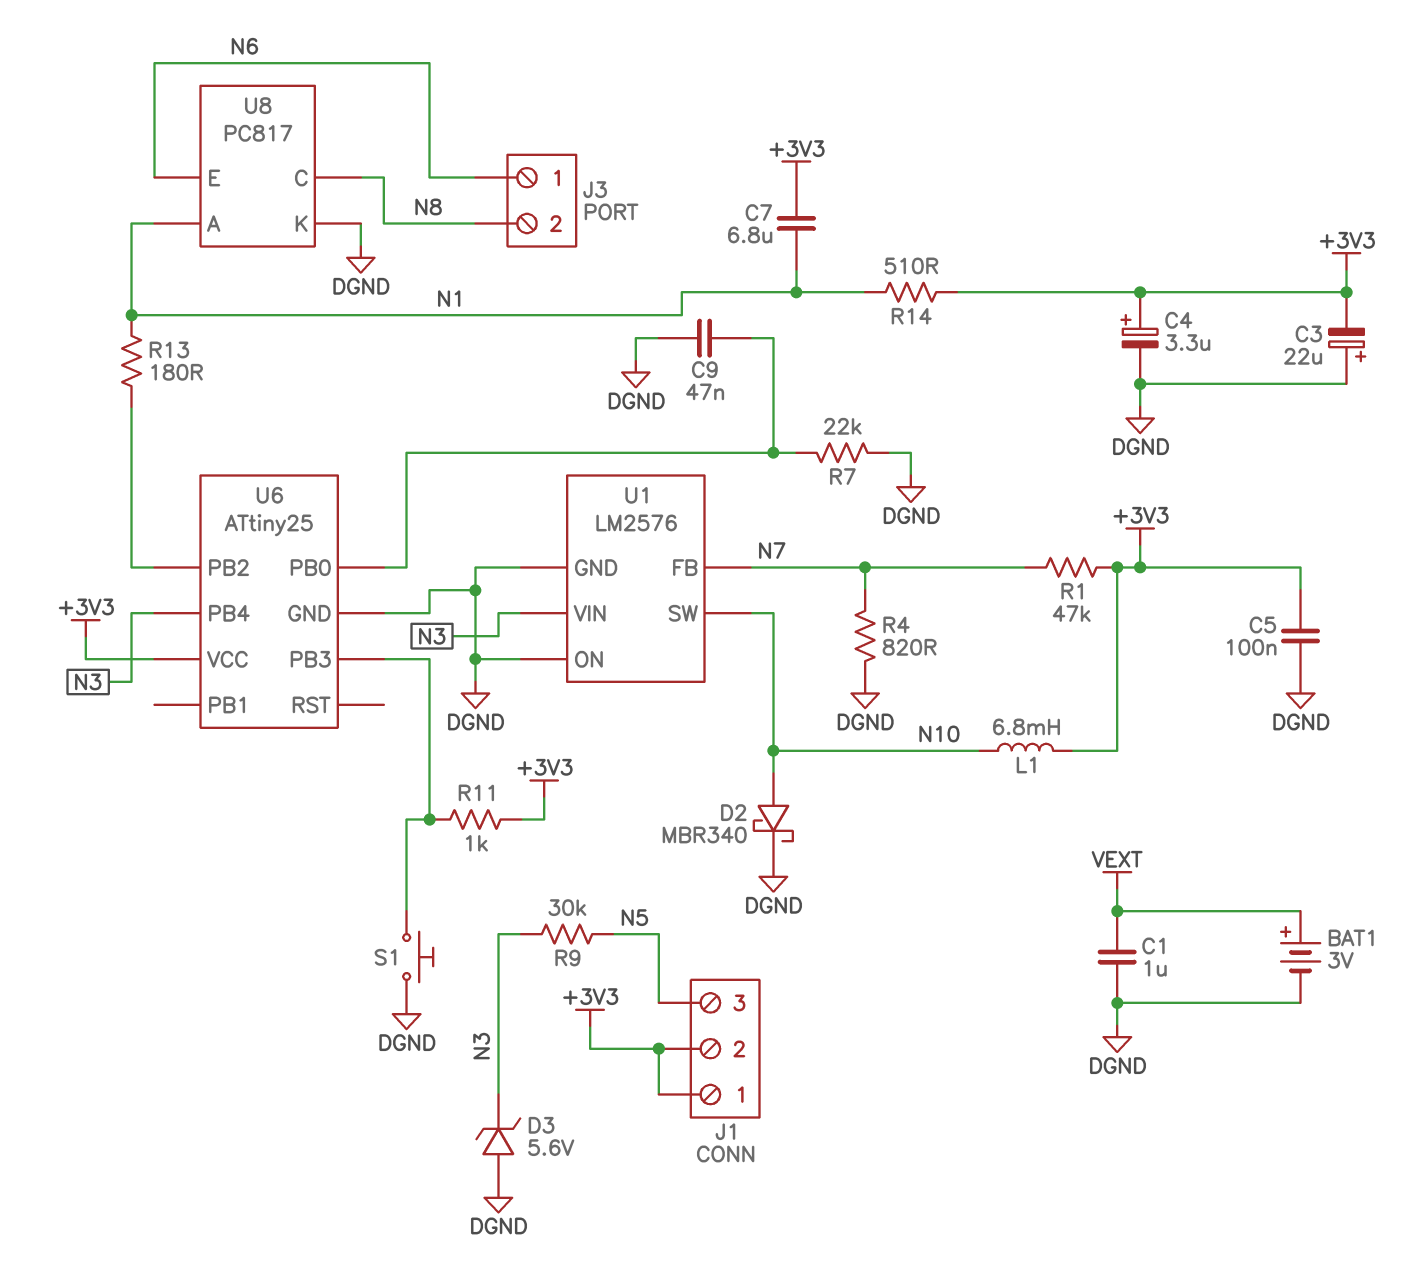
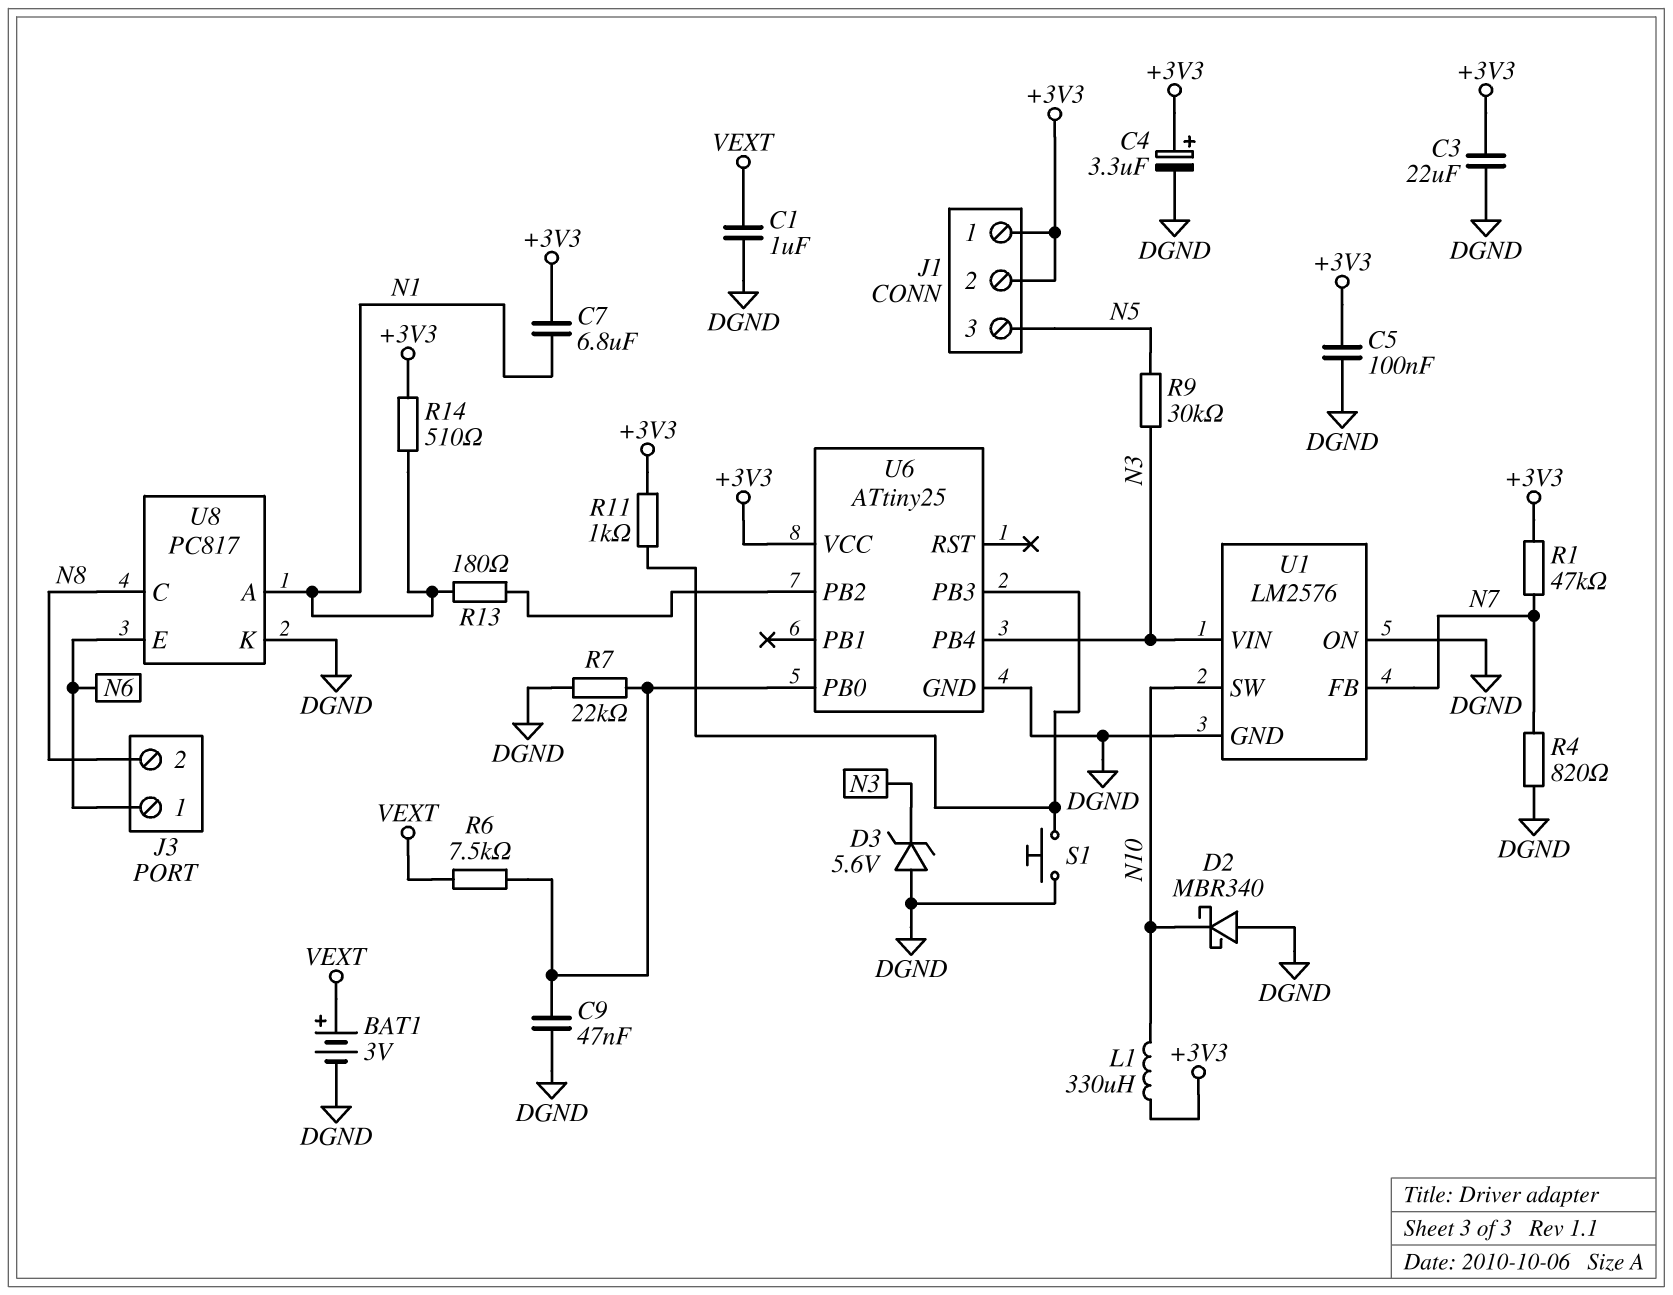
C3: 22uF (plus DGND, minus +3V3) -> 22uF (+3V3, DGND)
D2: schottky MBR340 (A N10, K DGND) -> schottky MBR340 (A DGND, K N10)
L1: 6.8mH (+3V3, N10) -> 330uH (+3V3, N10)
R6: none -> 7.5k (U6/PB0, VEXT)

